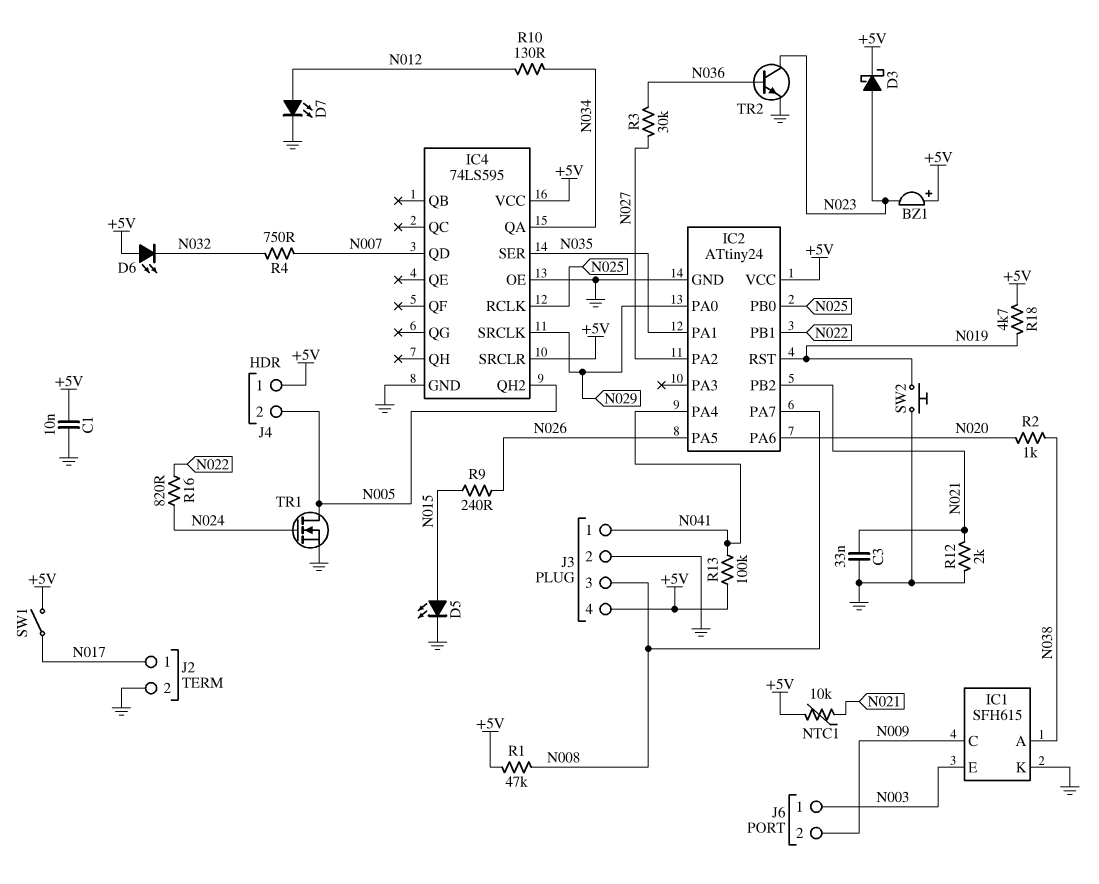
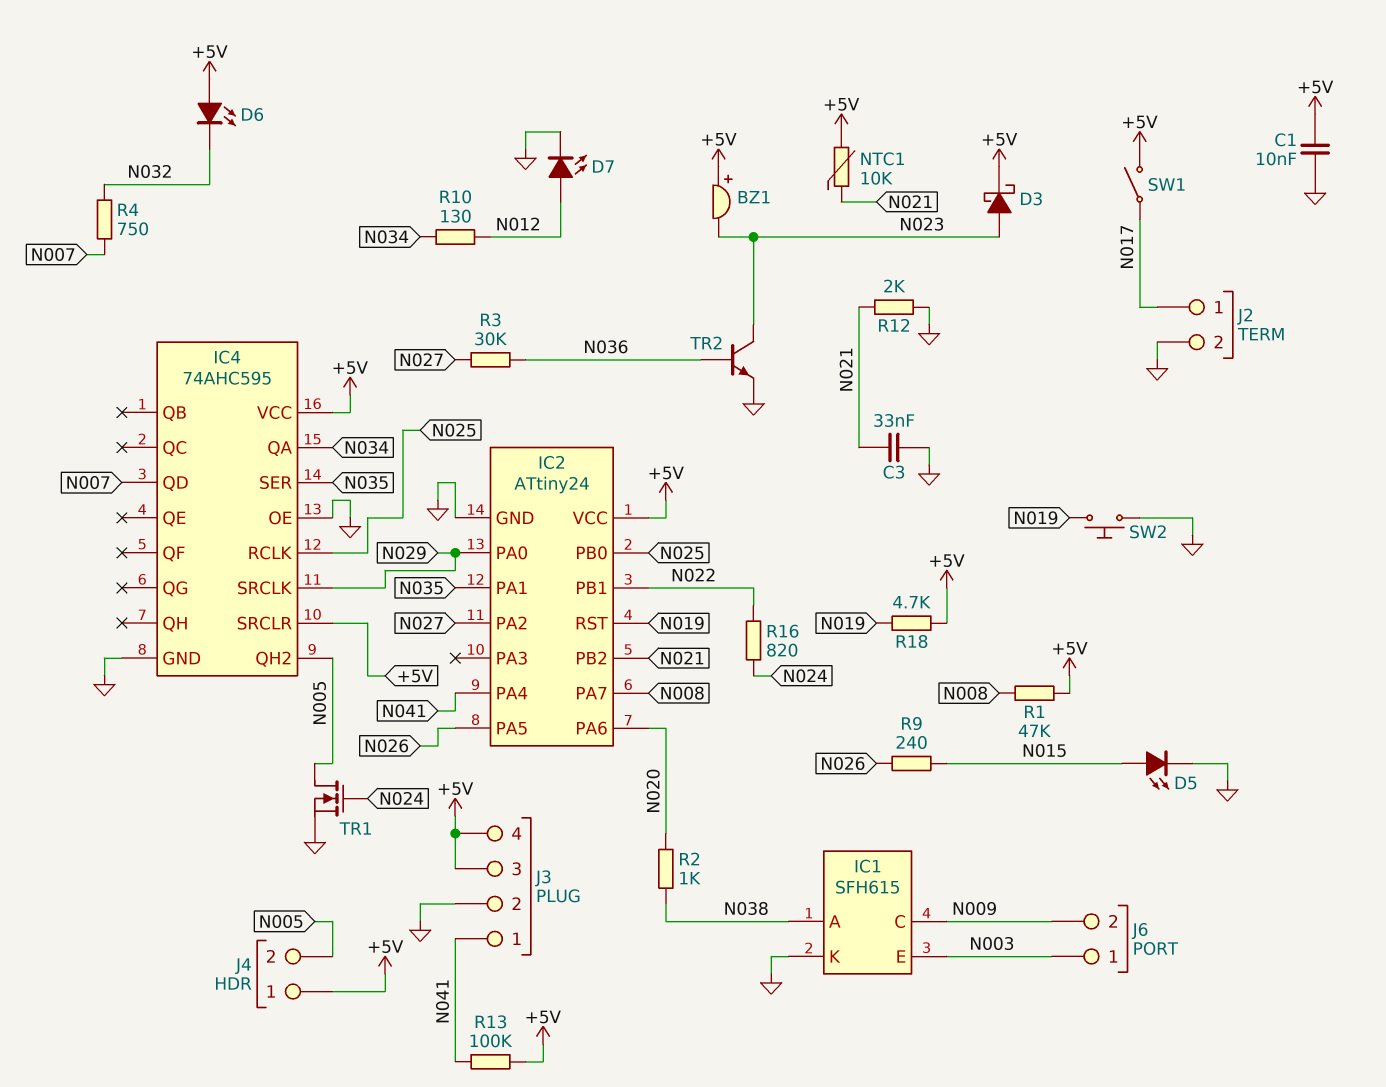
IC4: 74LS595 -> 74AHC595
J3 pin 3: N008 -> +5V

